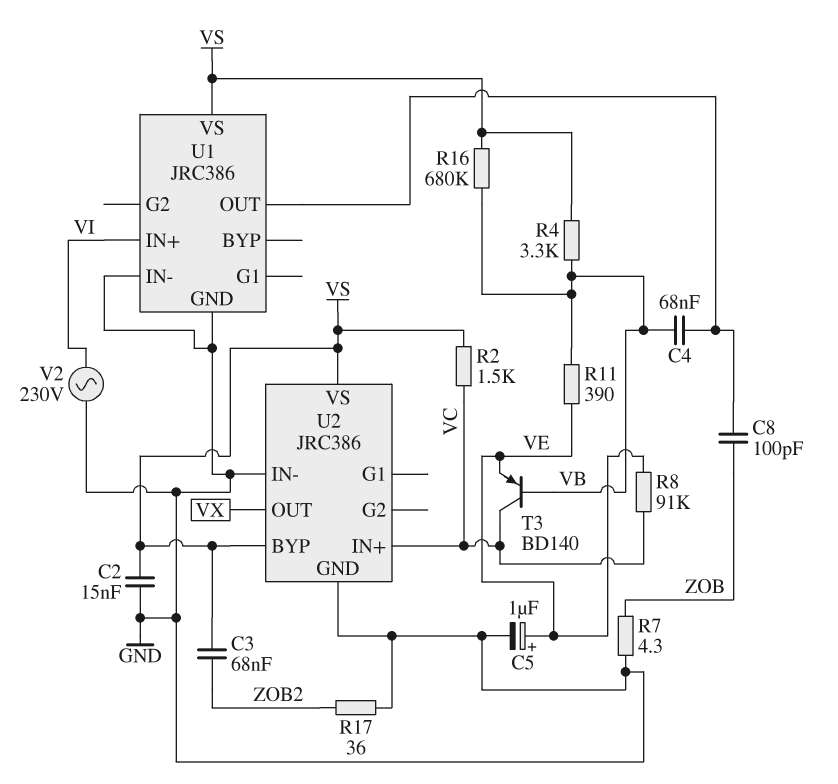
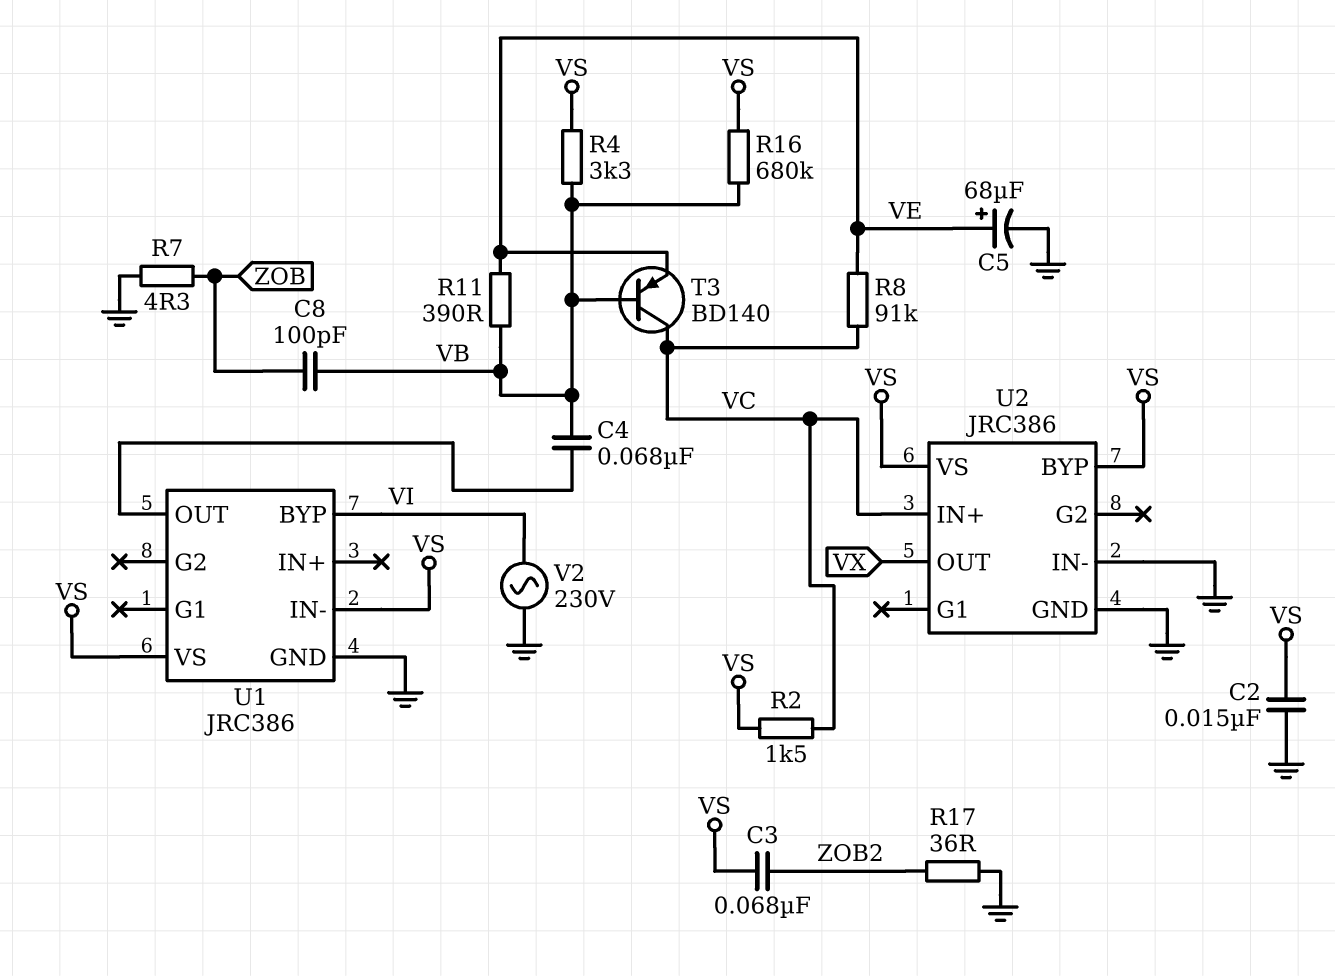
C5: 1uF (plus VE, minus GND) -> 68uF (plus VE, minus GND)
C8: 100pF (U1/OUT, ZOB) -> 100pF (VB, ZOB)
U1 pin BYP: none -> VI
U1 pin IN+: VI -> none
U1 pin IN-: GND -> VS

